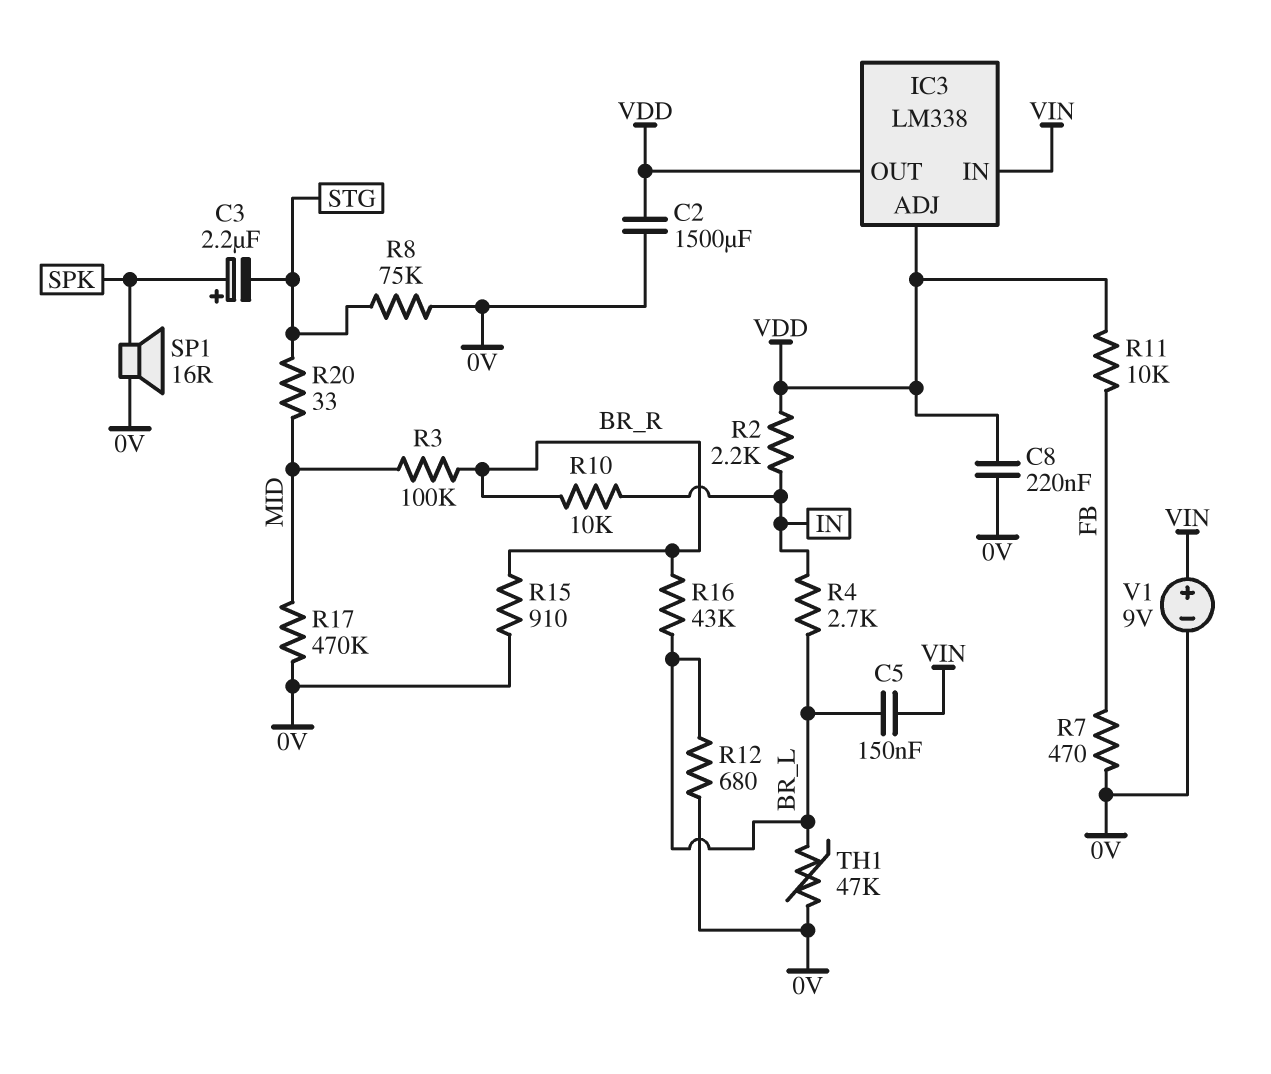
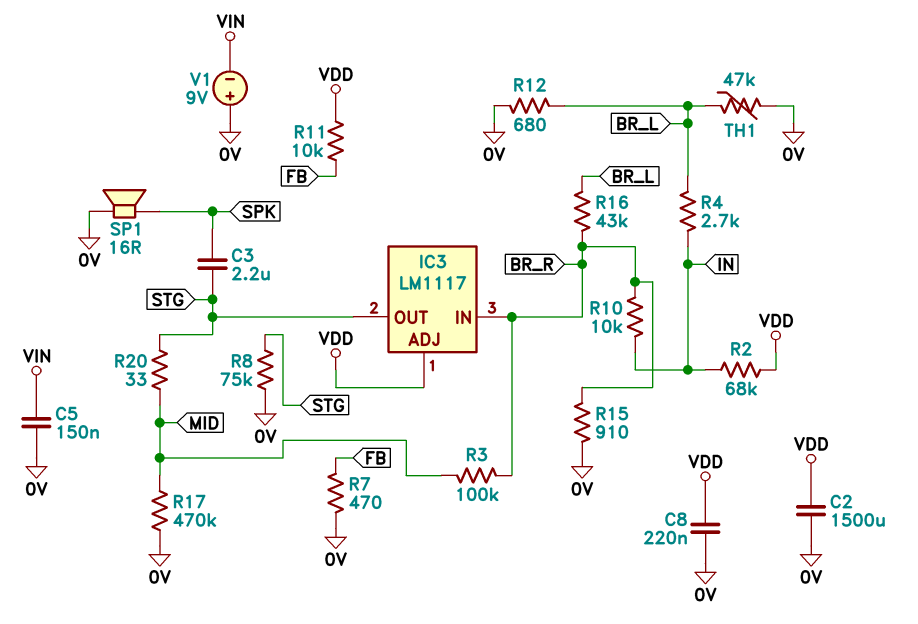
C3: 2.2uF (plus SPK, minus STG) -> 2.2uF (SPK, STG)
C5: 150nF (BR_L, VIN) -> 150nF (0V, VIN)
IC3: LM338 -> LM1117
IC3 pin IN: VIN -> BR_R
IC3 pin OUT: VDD -> STG
R2: 2.2k (IN, VDD) -> 68k (IN, VDD)
V1: 9V (plus VIN, minus 0V) -> 9V (plus 0V, minus VIN)

